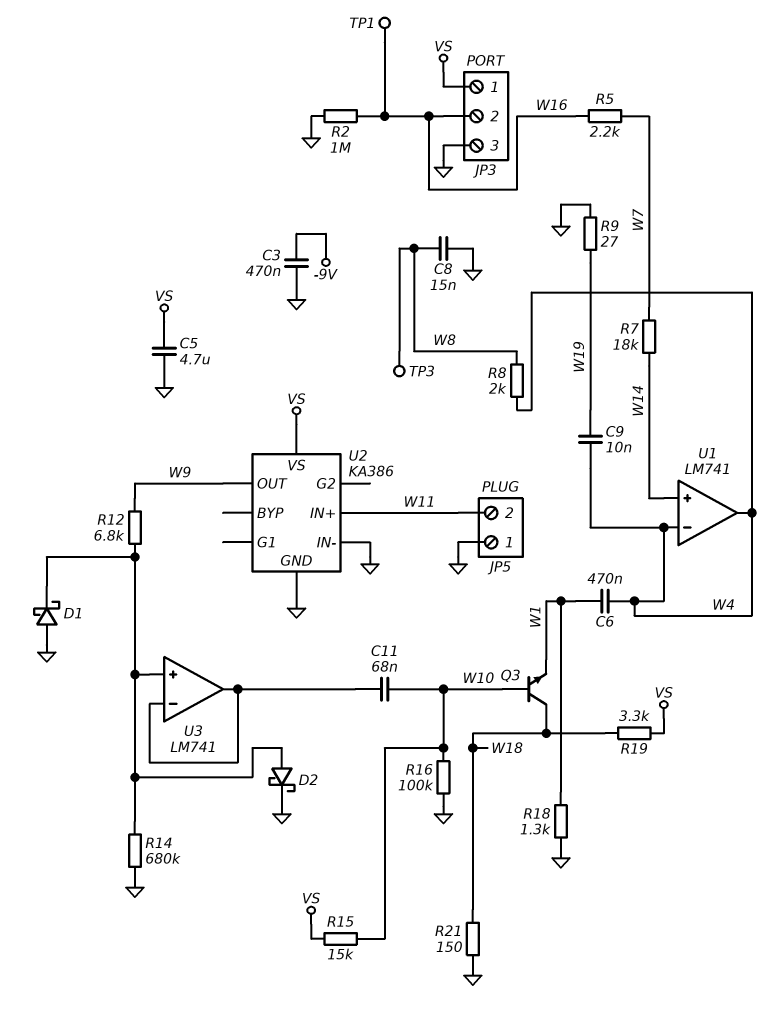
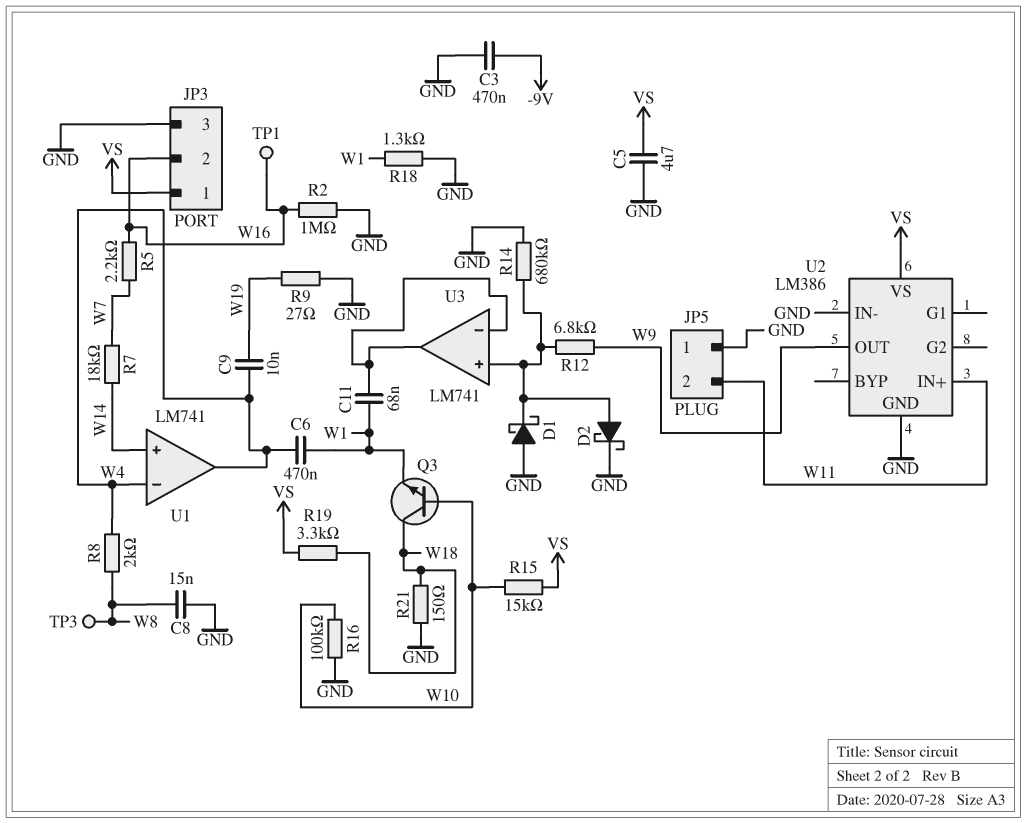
C11: 68nF (U3/in-, W10) -> 68nF (U3/in-, W1)
U2: KA386 -> LM386

